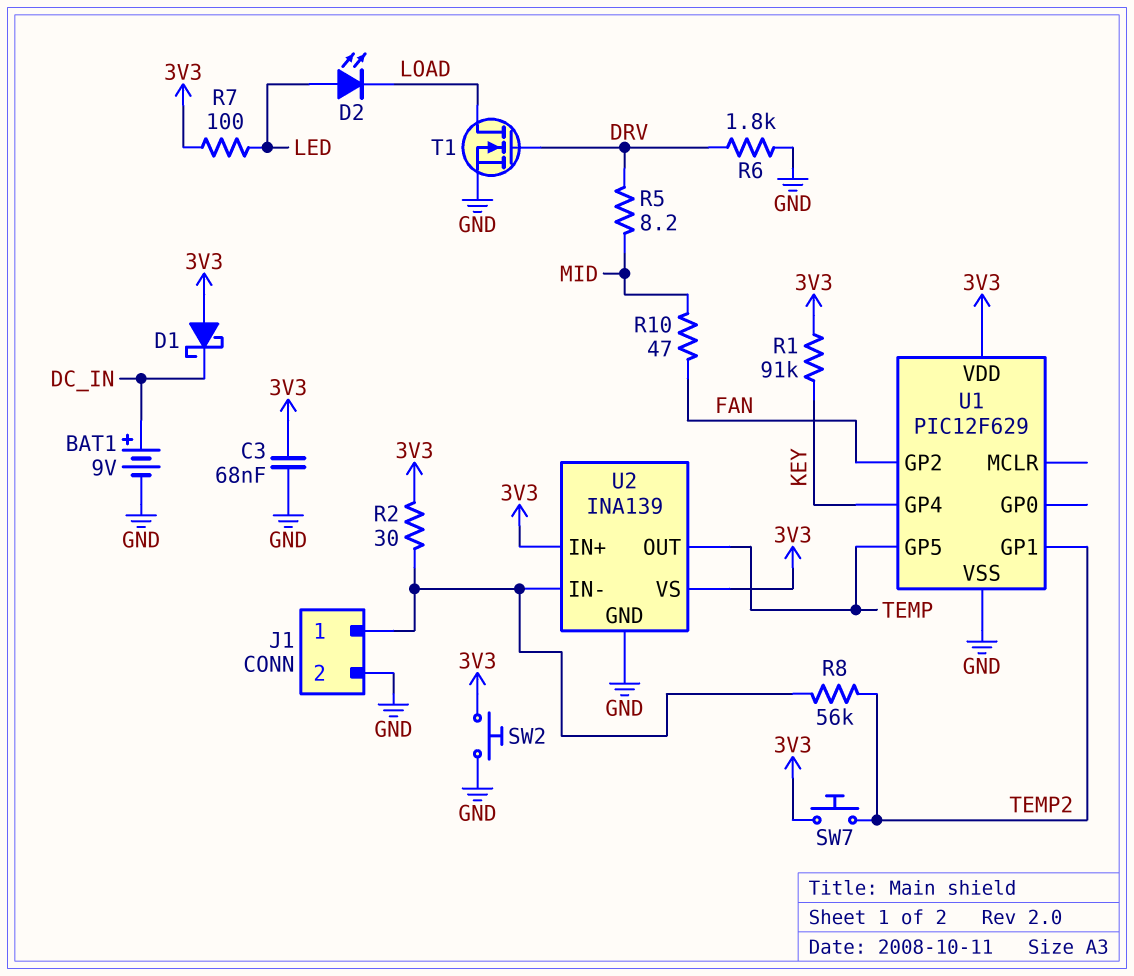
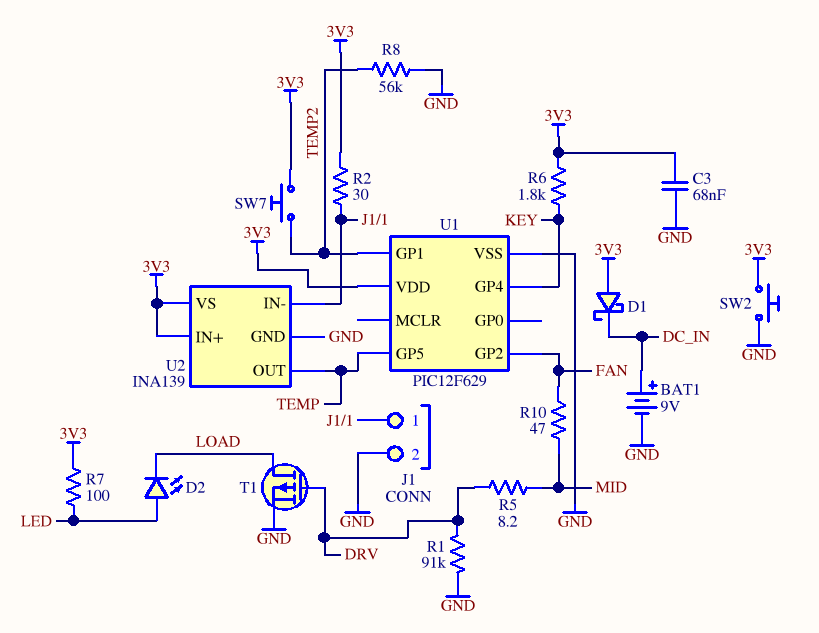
R1: 91k (3V3, KEY) -> 91k (DRV, GND)
R6: 1.8k (DRV, GND) -> 1.8k (3V3, KEY)
R8: 56k (J1/1, TEMP2) -> 56k (GND, TEMP2)
T1: NMOS (G DRV, D LOAD, S GND) -> PMOS (G DRV, D LOAD, S GND)

